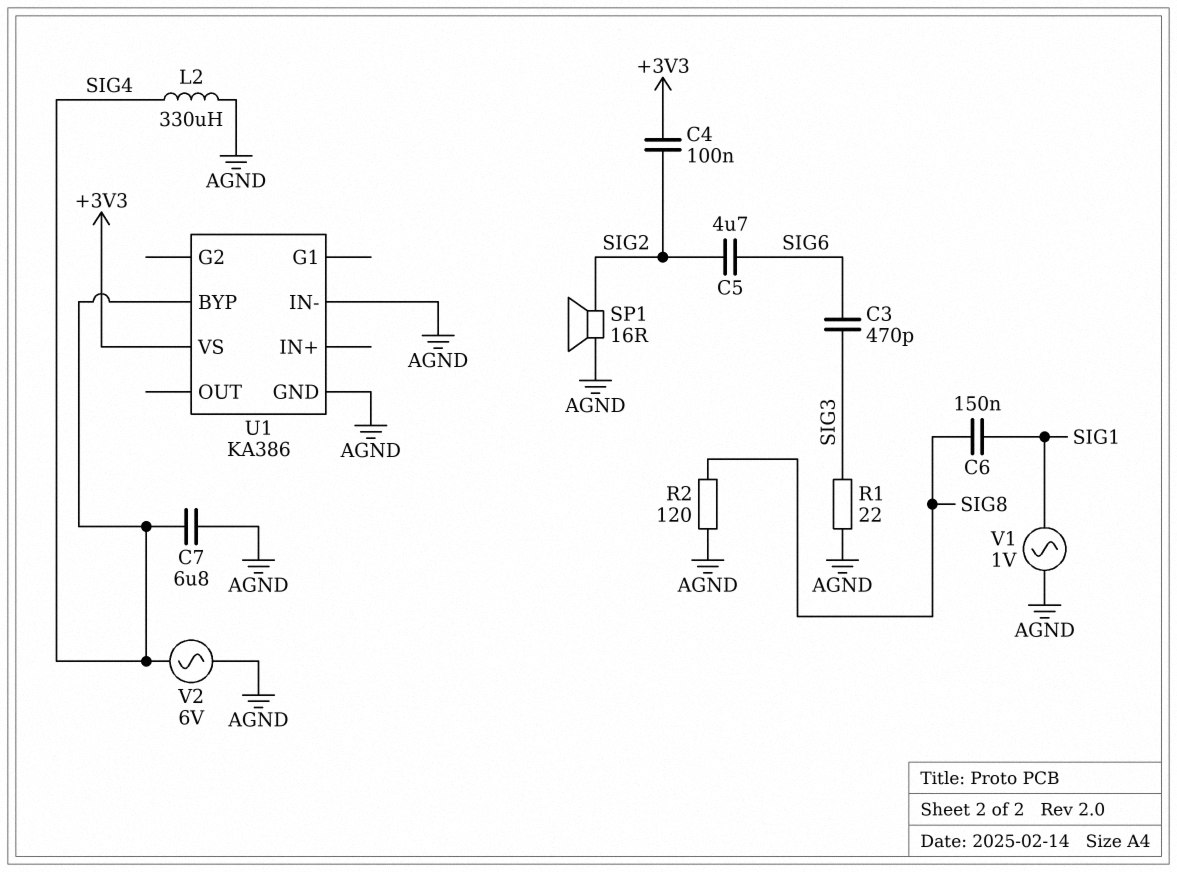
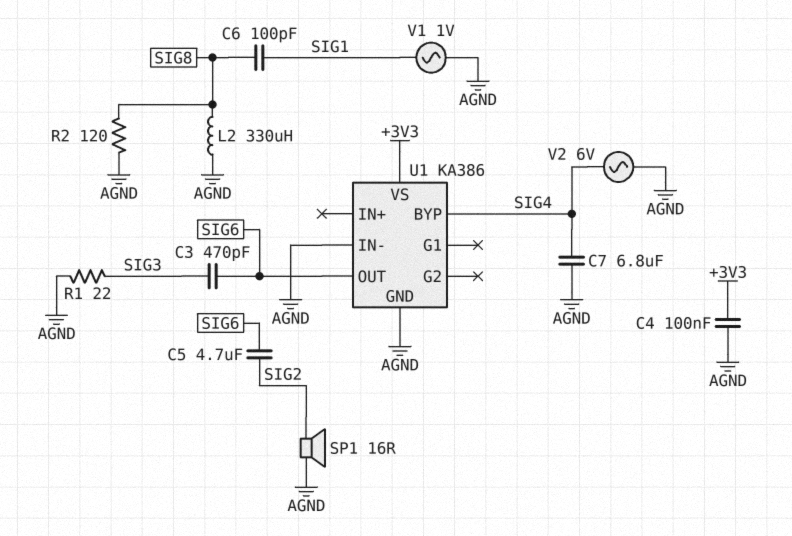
C4: 100nF (+3V3, SIG2) -> 100nF (+3V3, AGND)
C6: 150nF (SIG1, SIG8) -> 100pF (SIG1, SIG8)
L2: 330uH (AGND, SIG4) -> 330uH (AGND, SIG8)
U1 pin OUT: none -> SIG6

